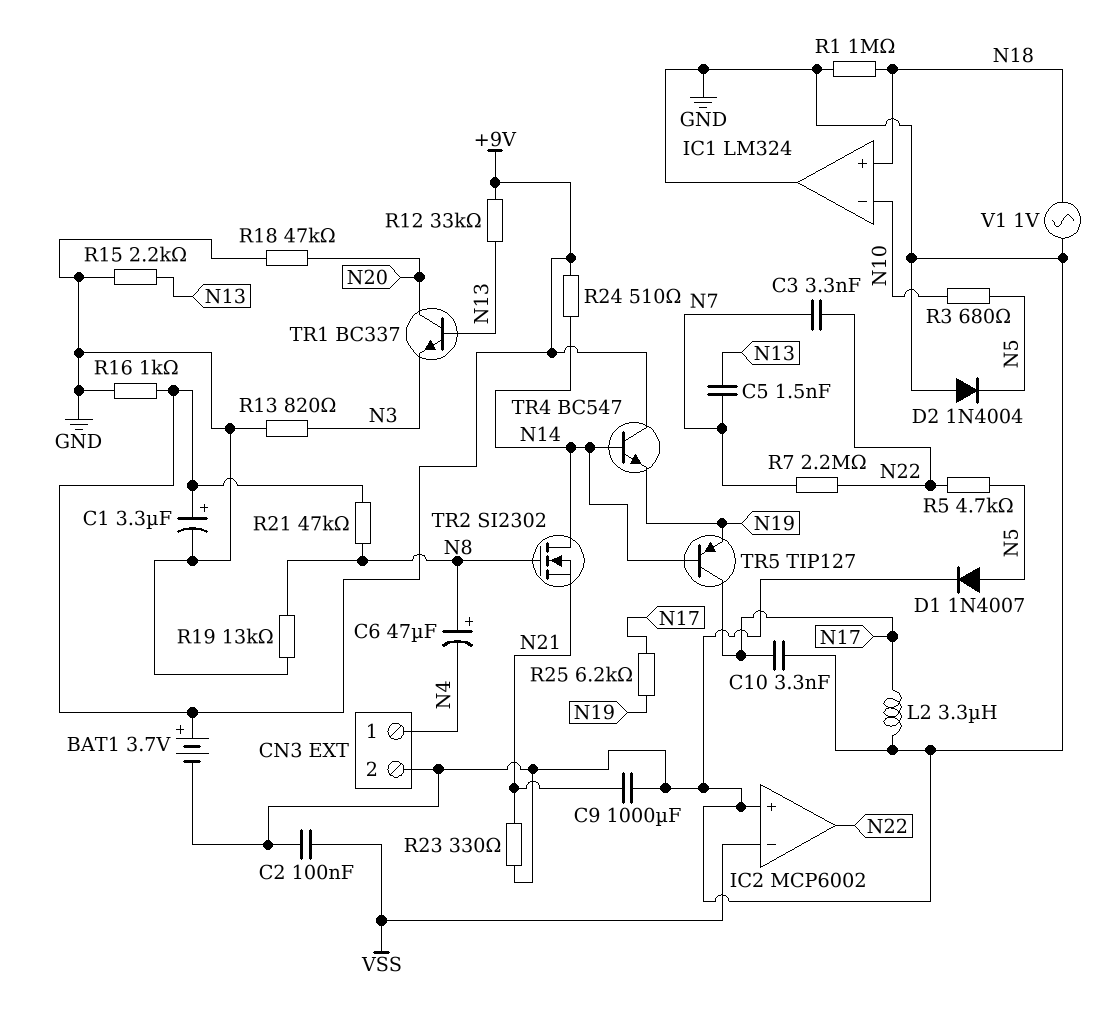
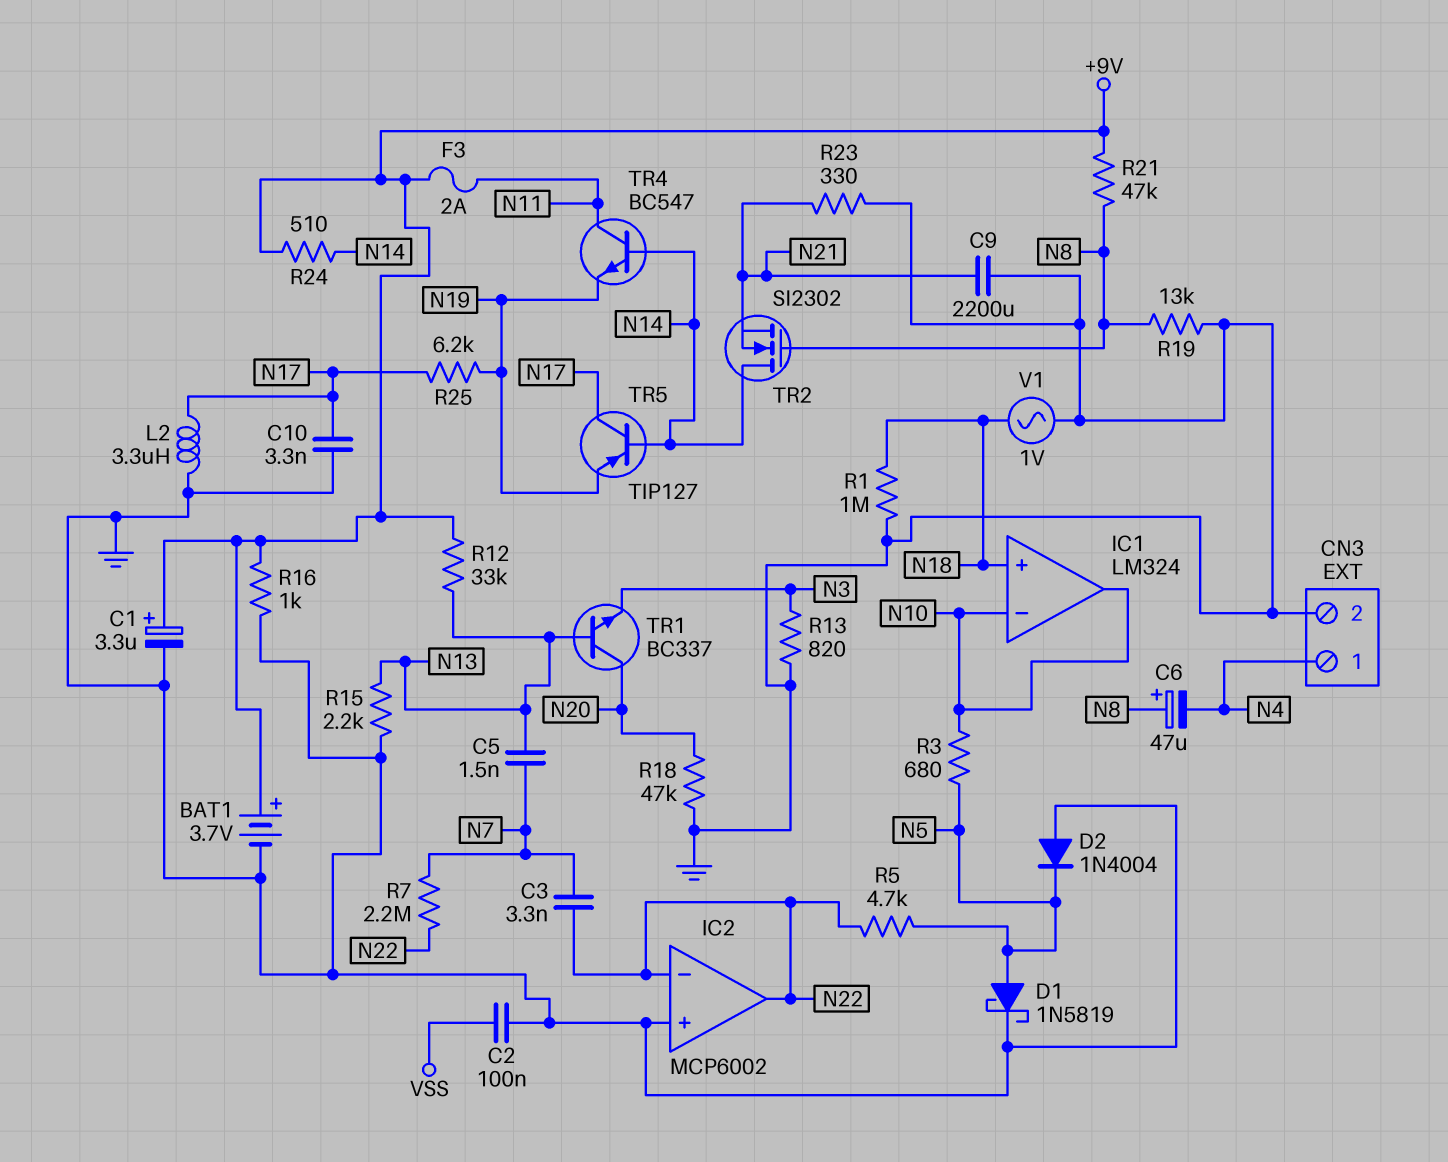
C9: 1000uF (GND, N21) -> 2200uF (GND, N21)
D1: diode 1N4007 (A N5, K GND) -> schottky 1N5819 (A N5, K GND)
F3: none -> 2A (+9V, N11)
IC1 pin out: GND -> N10
IC2 pin in-: VSS -> N22
TR4: NPN BC547 (B N14, C +9V, E N19) -> NPN BC547 (B N14, C N11, E N19)

